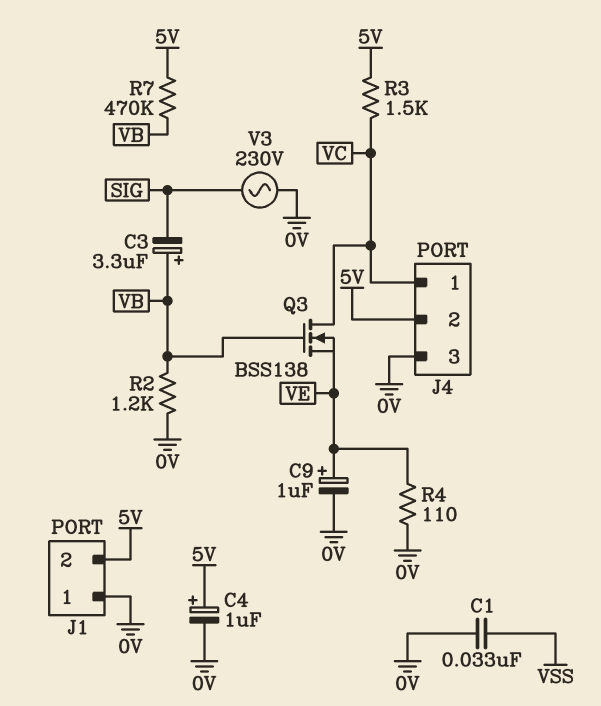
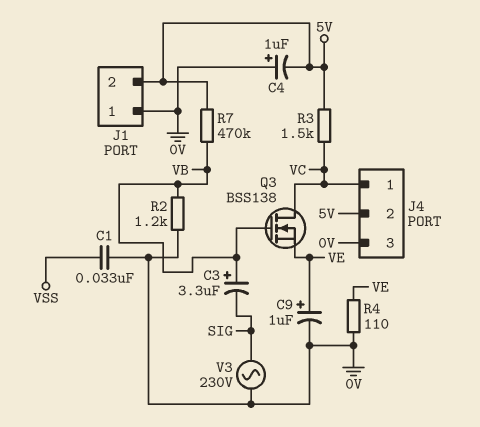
C4: 1uF (plus 5V, minus 0V) -> 1uF (plus 0V, minus 5V)

